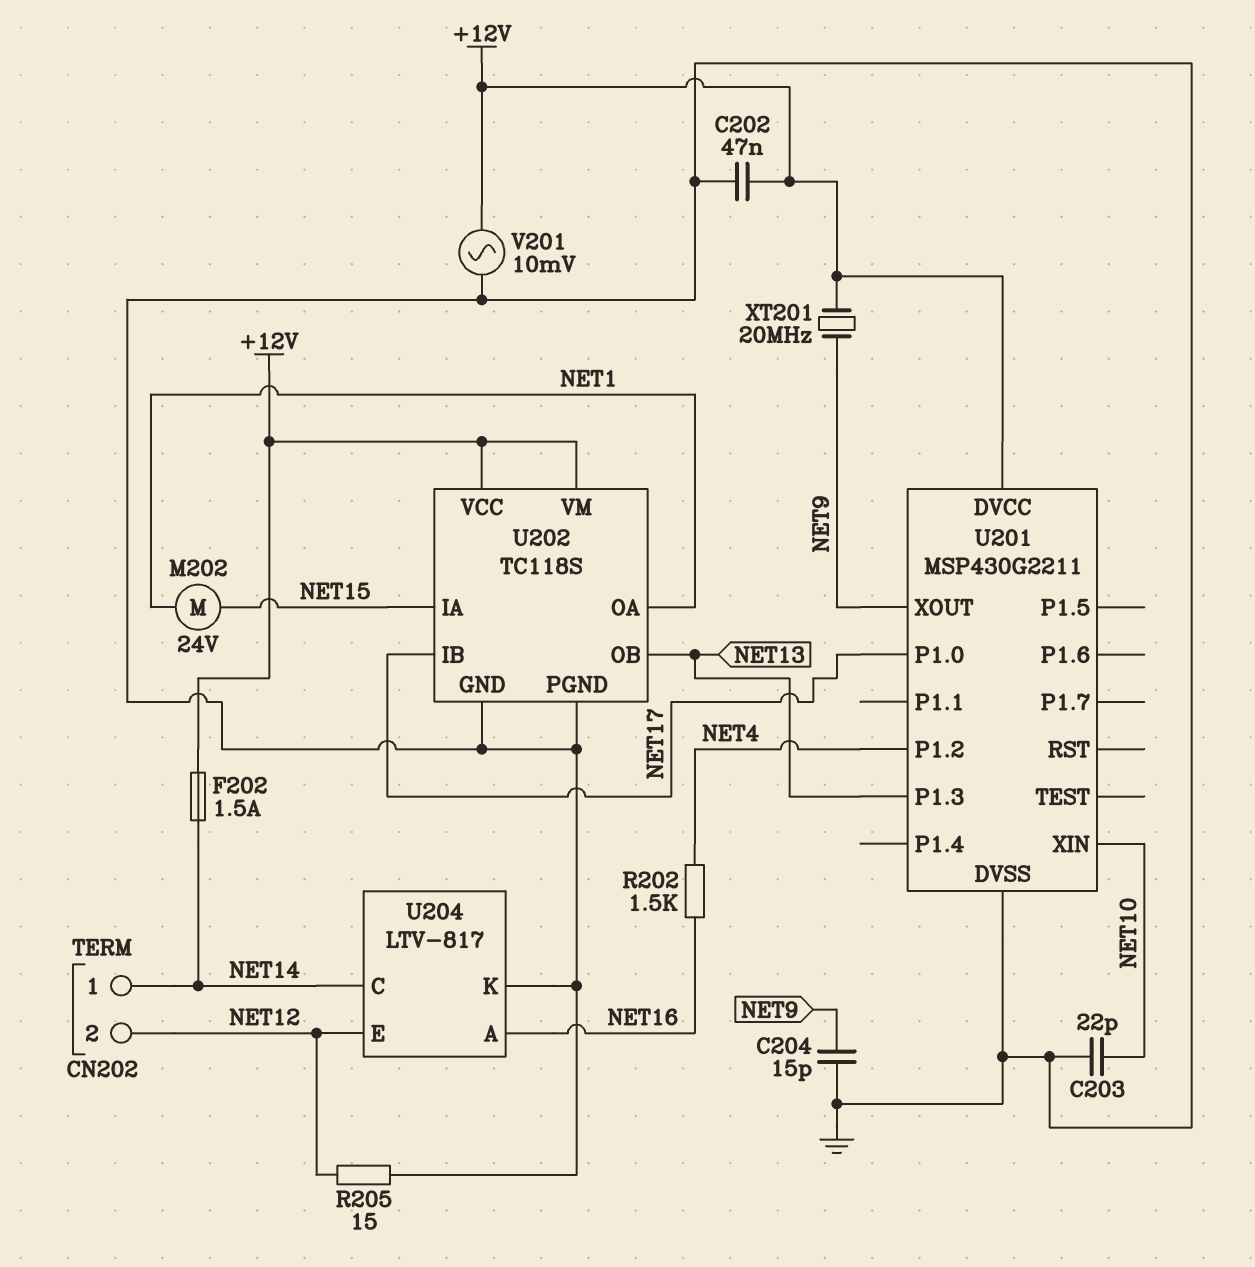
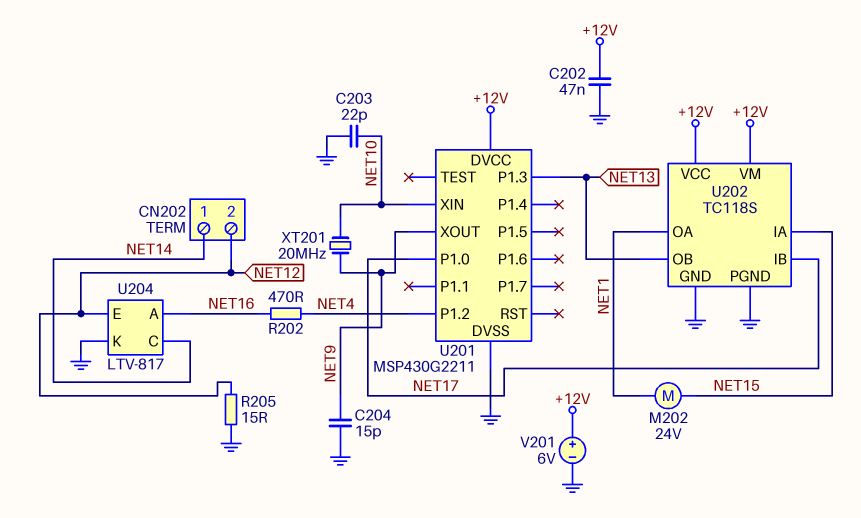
F202: 1.5A (+12V, NET14) -> none
R202: 1.5k (NET4, NET16) -> 470 (NET4, NET16)
V201: AC 10mV (+12V, GND) -> 6V (plus +12V, minus GND)
XT201: 20MHz (+12V, NET9) -> 20MHz (NET9, NET10)

